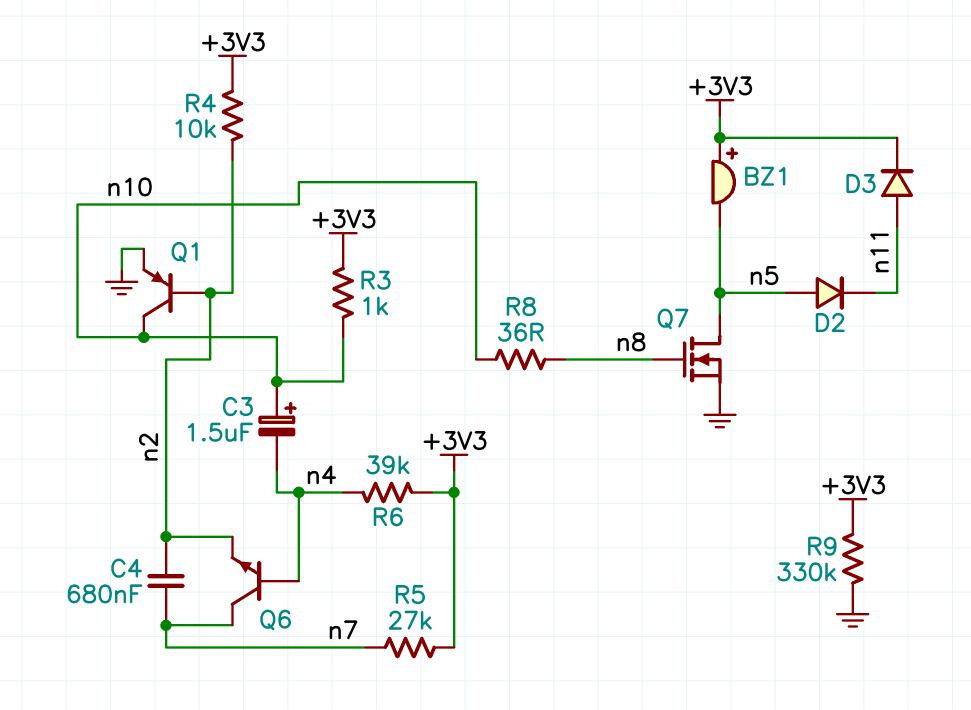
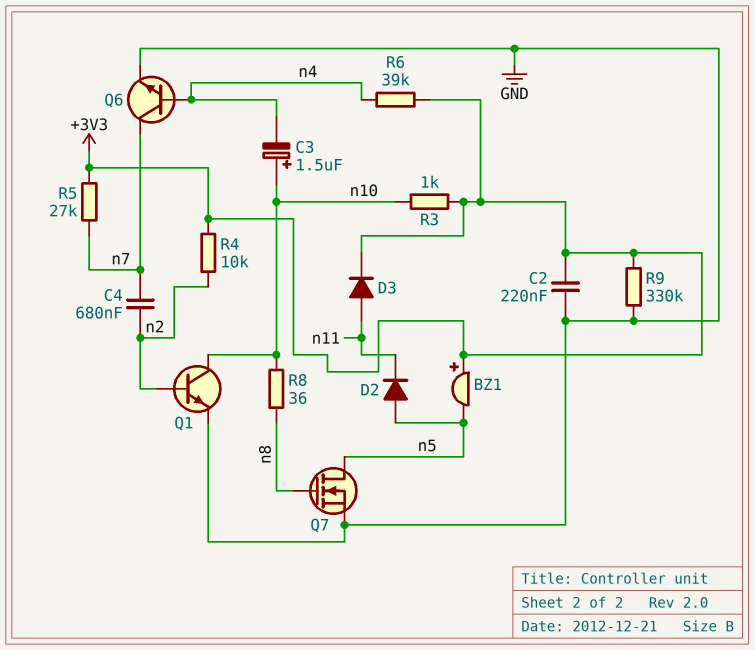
C2: none -> 220nF (+3V3, GND)
Q1: PNP (B n2, C n10, E GND) -> NPN (B n2, C n10, E GND)
Q6: NPN (B n4, C n7, E n2) -> NPN (B n4, C n7, E GND)

